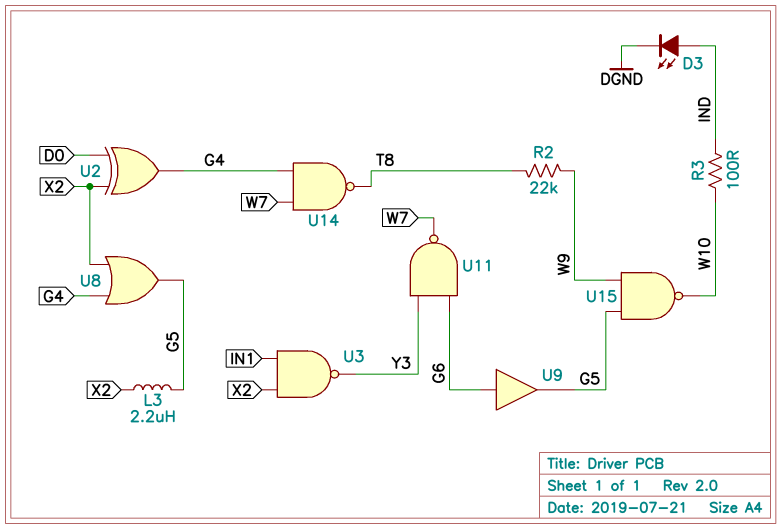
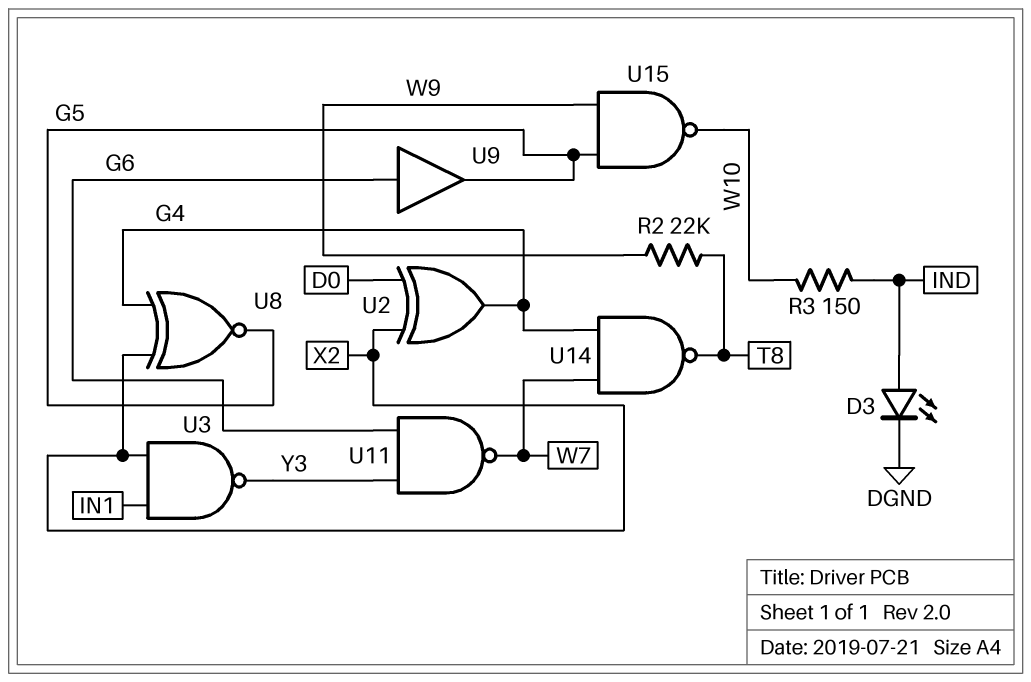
L3: 2.2uH (G5, X2) -> none
R3: 100 (IND, W10) -> 150 (IND, W10)
U8: OR (in G4, in X2, out G5) -> XNOR (in G4, in X2, out G5)

